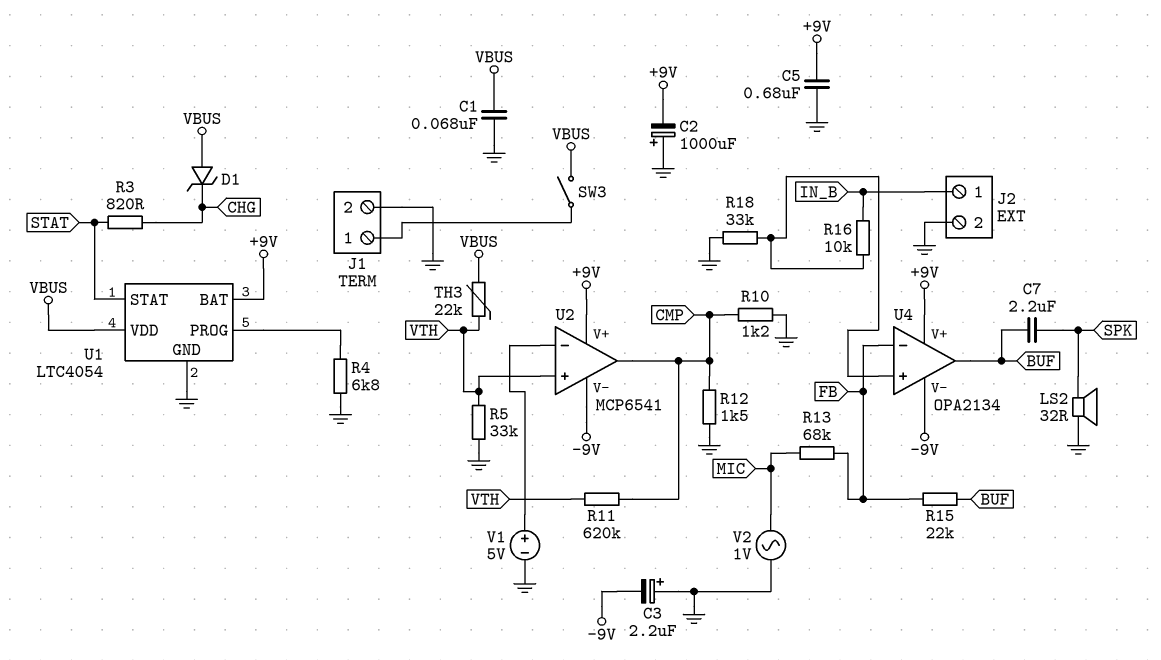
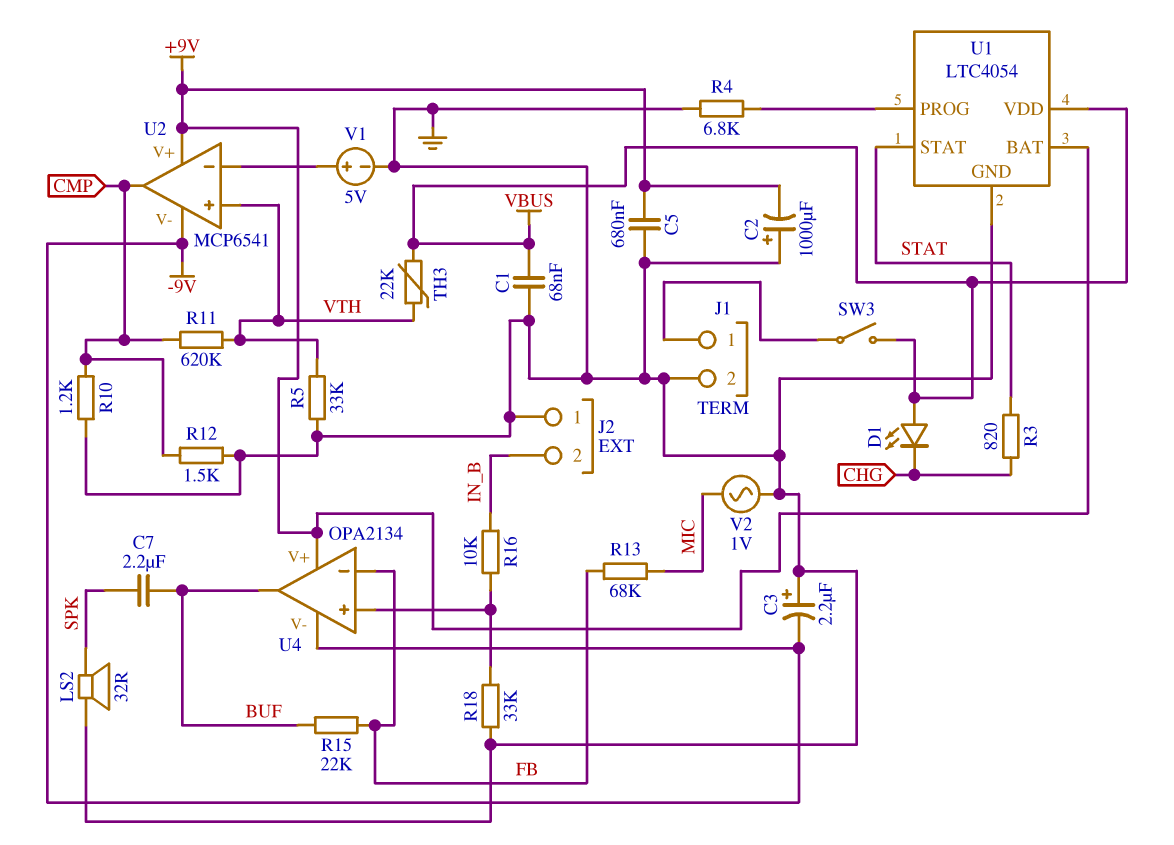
D1: zener (A VBUS, K CHG) -> LED (A VBUS, K CHG)
J2 pin 1: IN_B -> GND
J2 pin 2: GND -> IN_B

